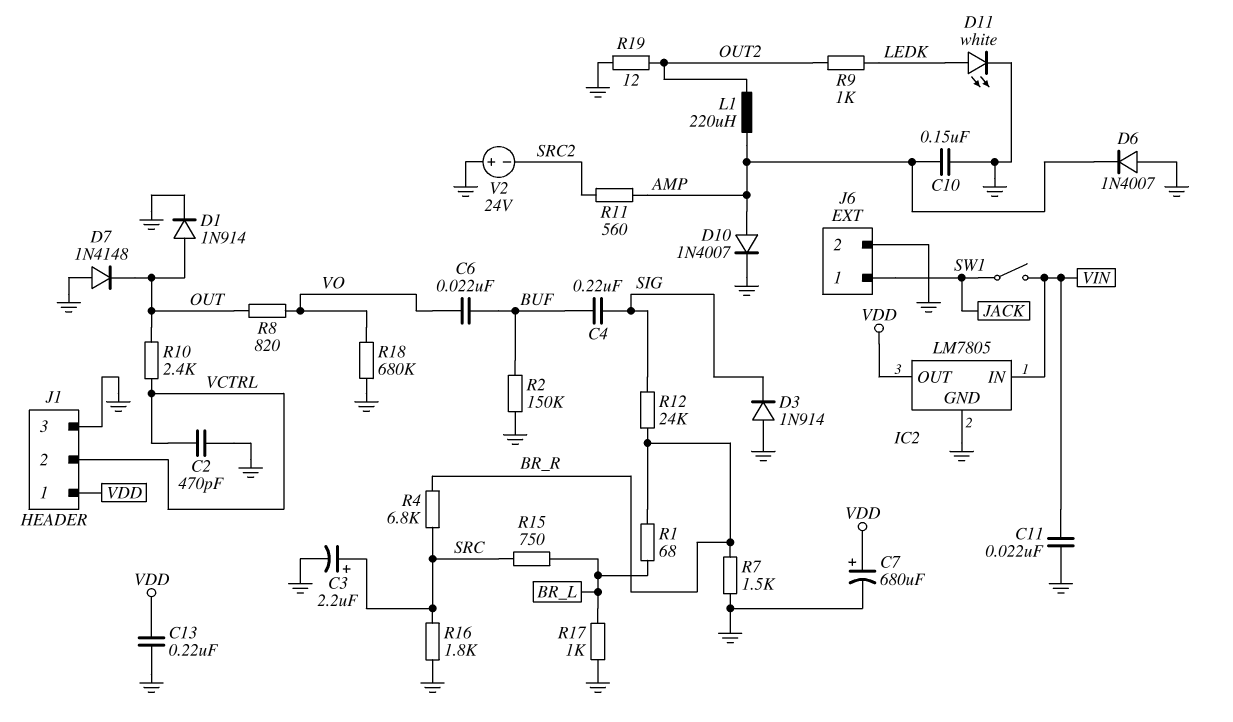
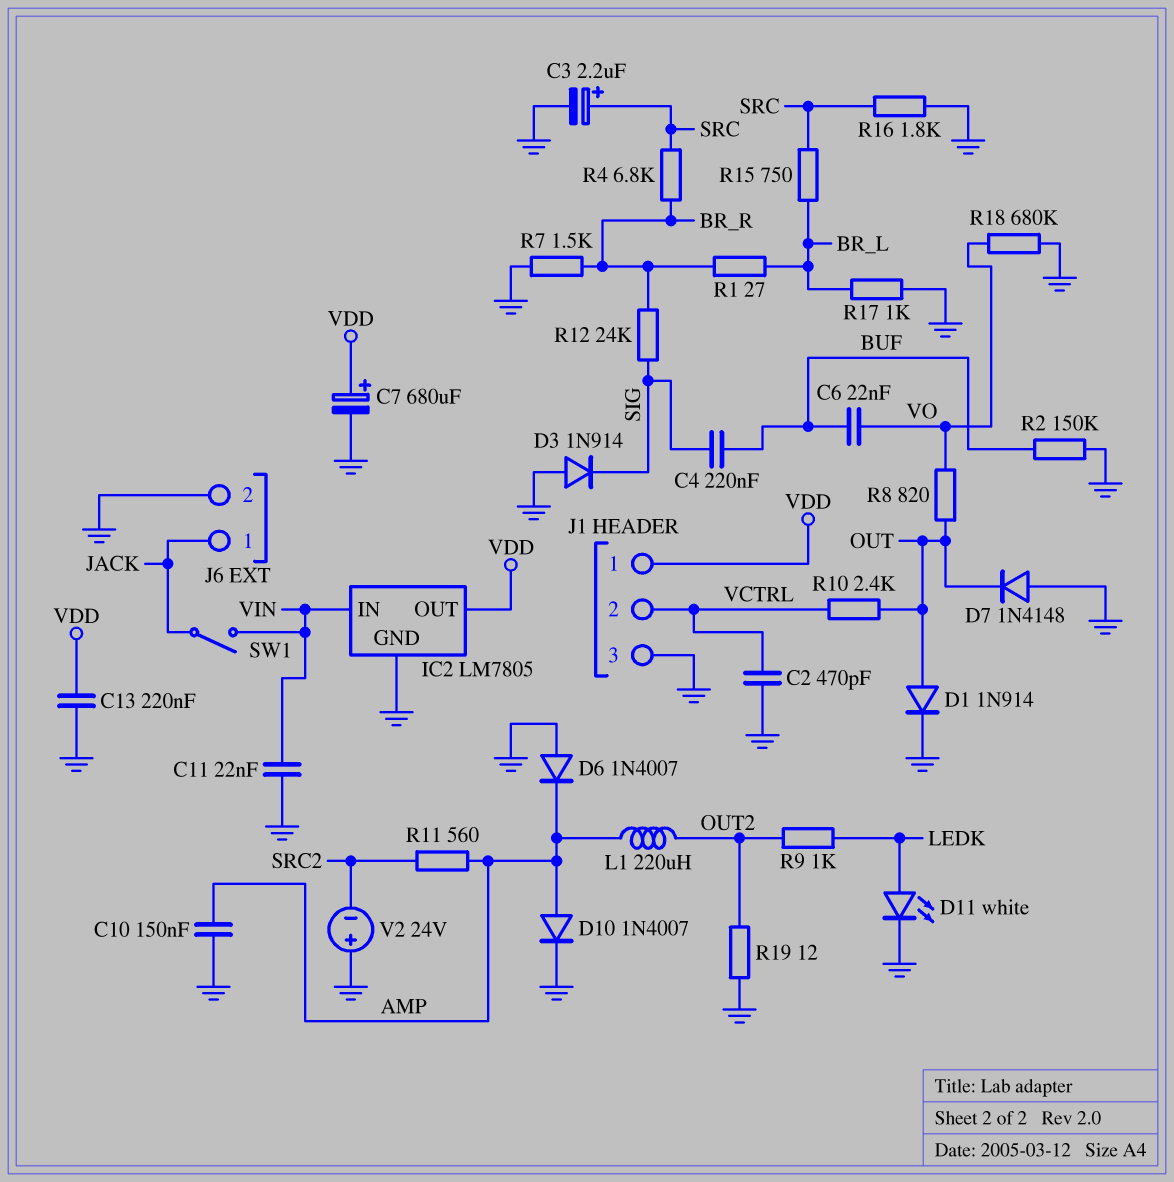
R1: 68 (BR_L, BR_R) -> 27 (BR_L, BR_R)

